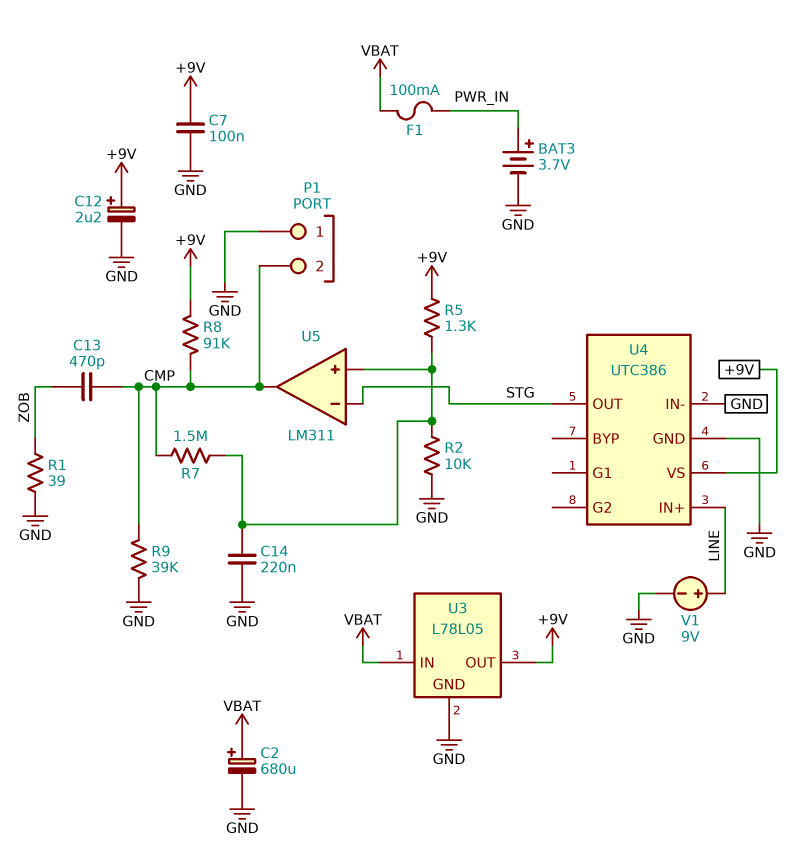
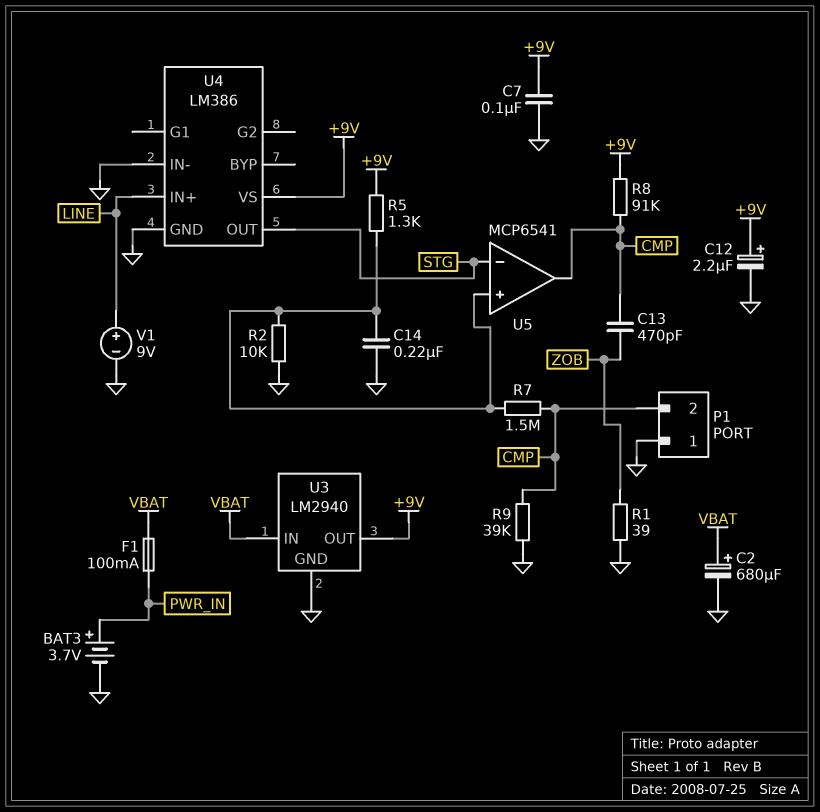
U3: L78L05 -> LM2940
U4: UTC386 -> LM386
U5: LM311 -> MCP6541

